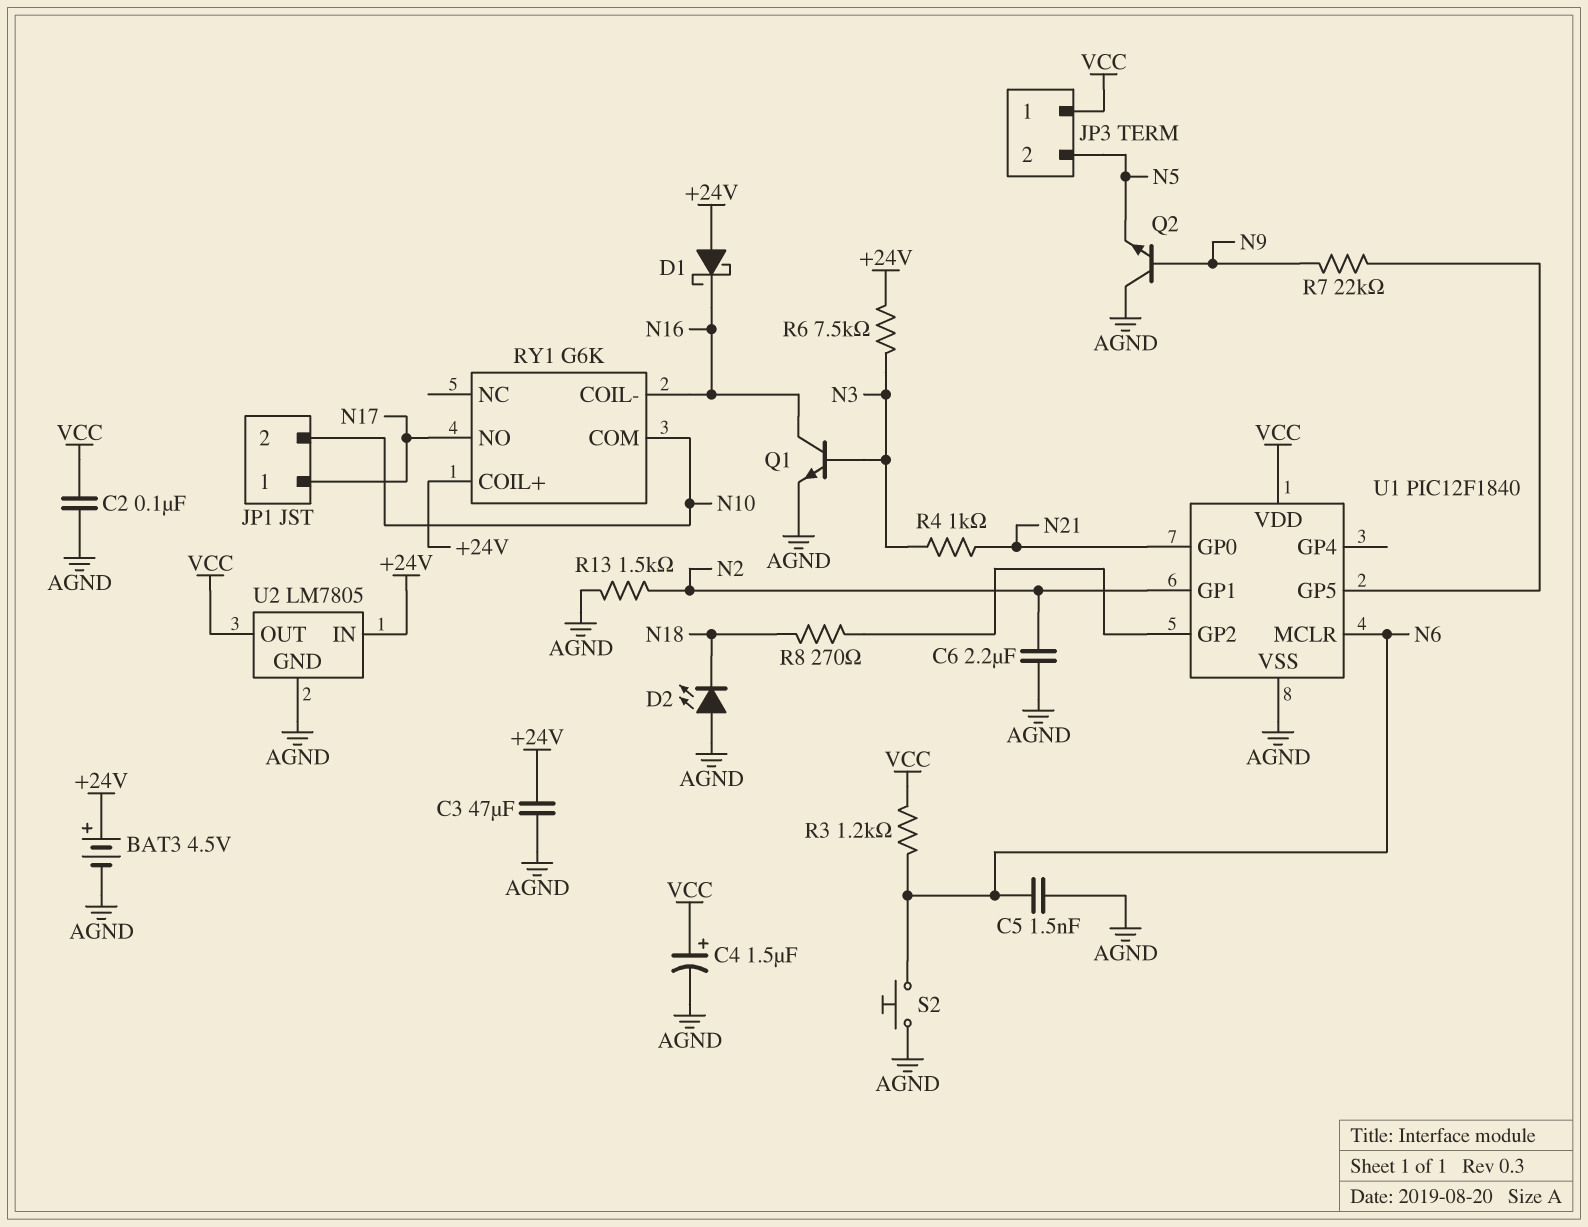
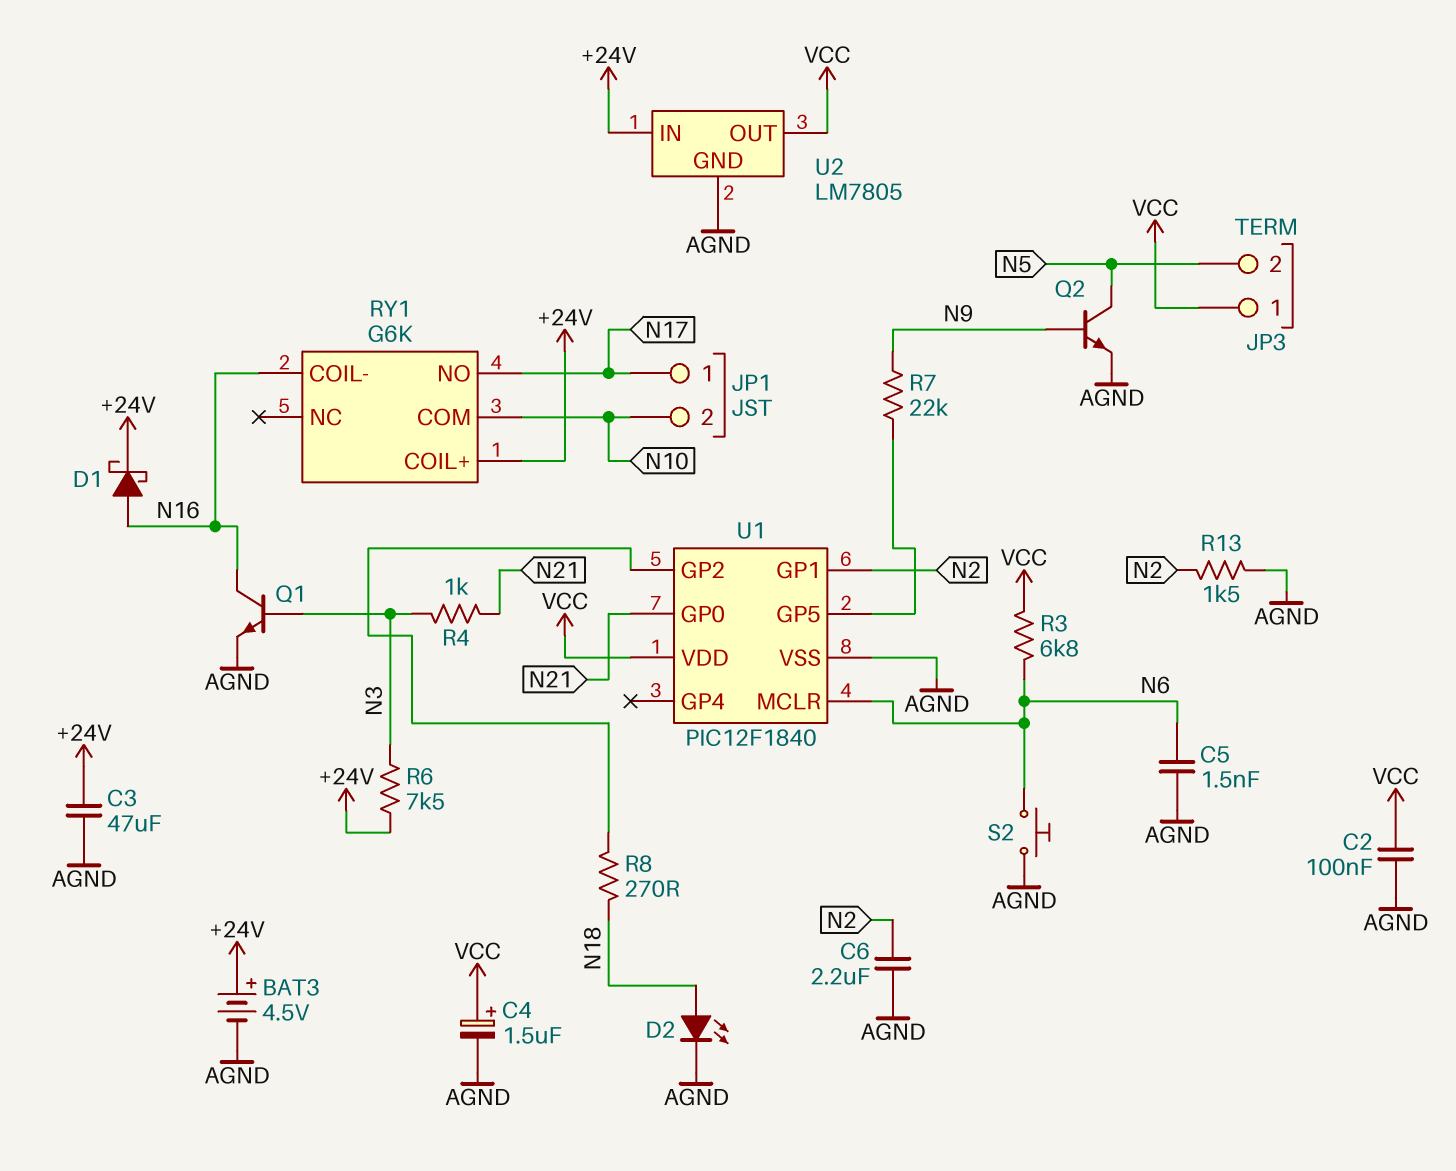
D1: schottky (A +24V, K N16) -> schottky (A N16, K +24V)
D2: LED (A AGND, K N18) -> LED (A N18, K AGND)
Q2: NPN (B N9, C AGND, E N5) -> NPN (B N9, C N5, E AGND)
R3: 1.2k (N6, VCC) -> 6.8k (N6, VCC)

